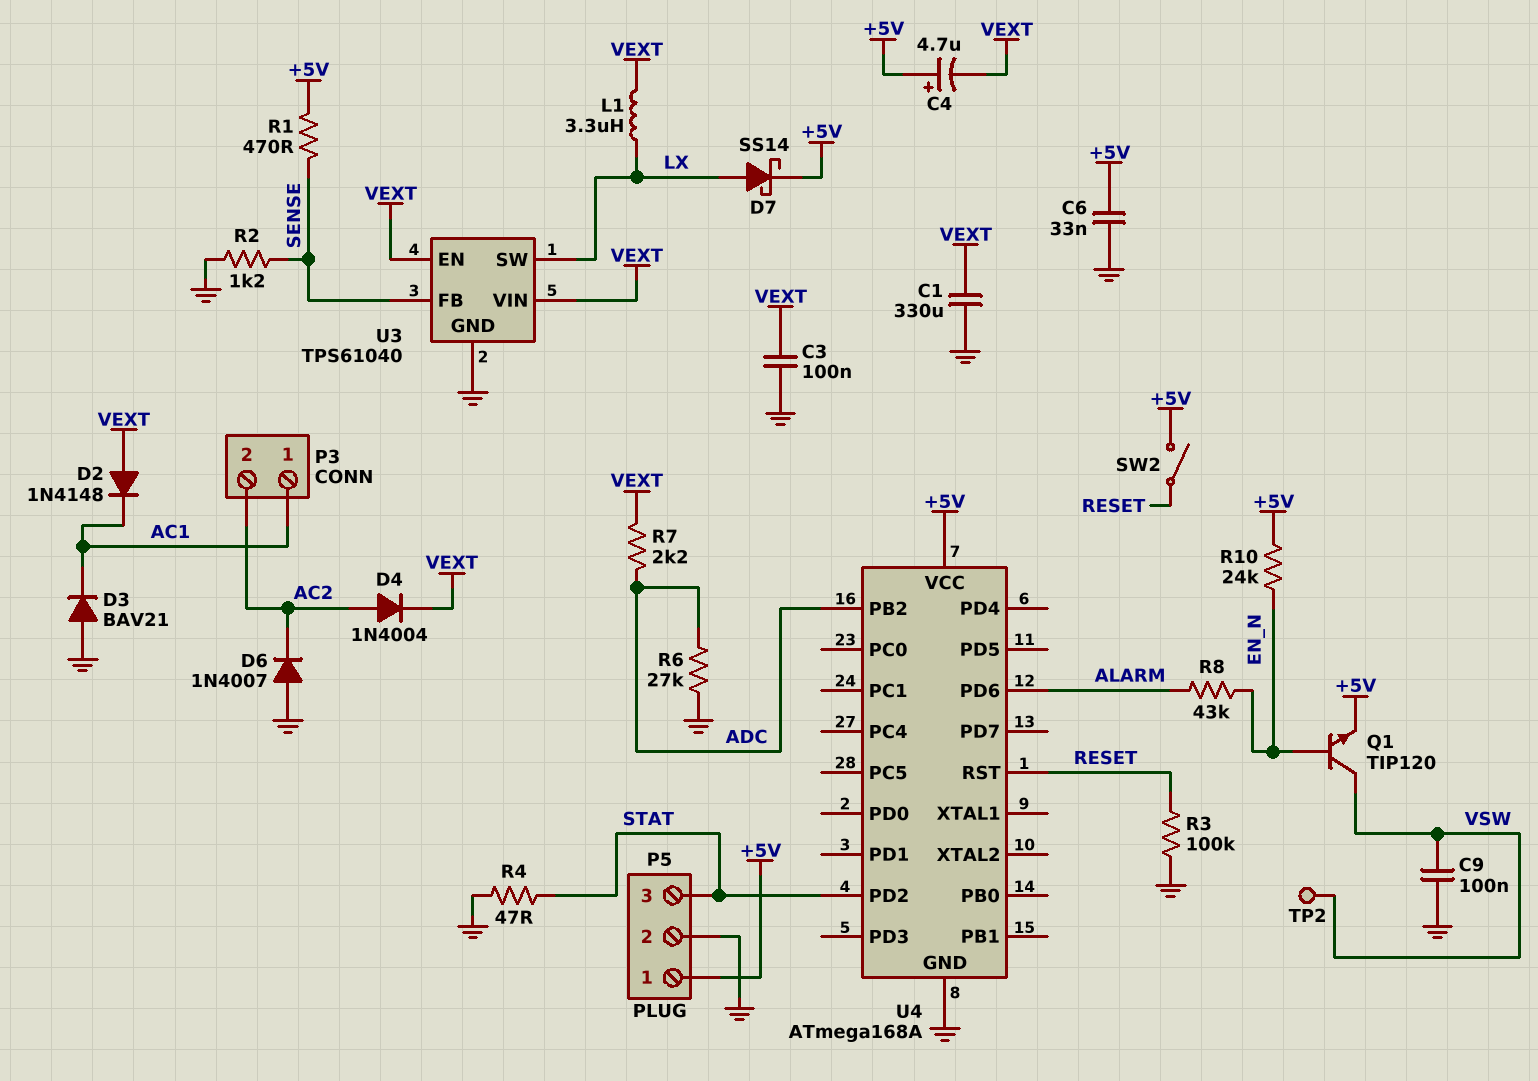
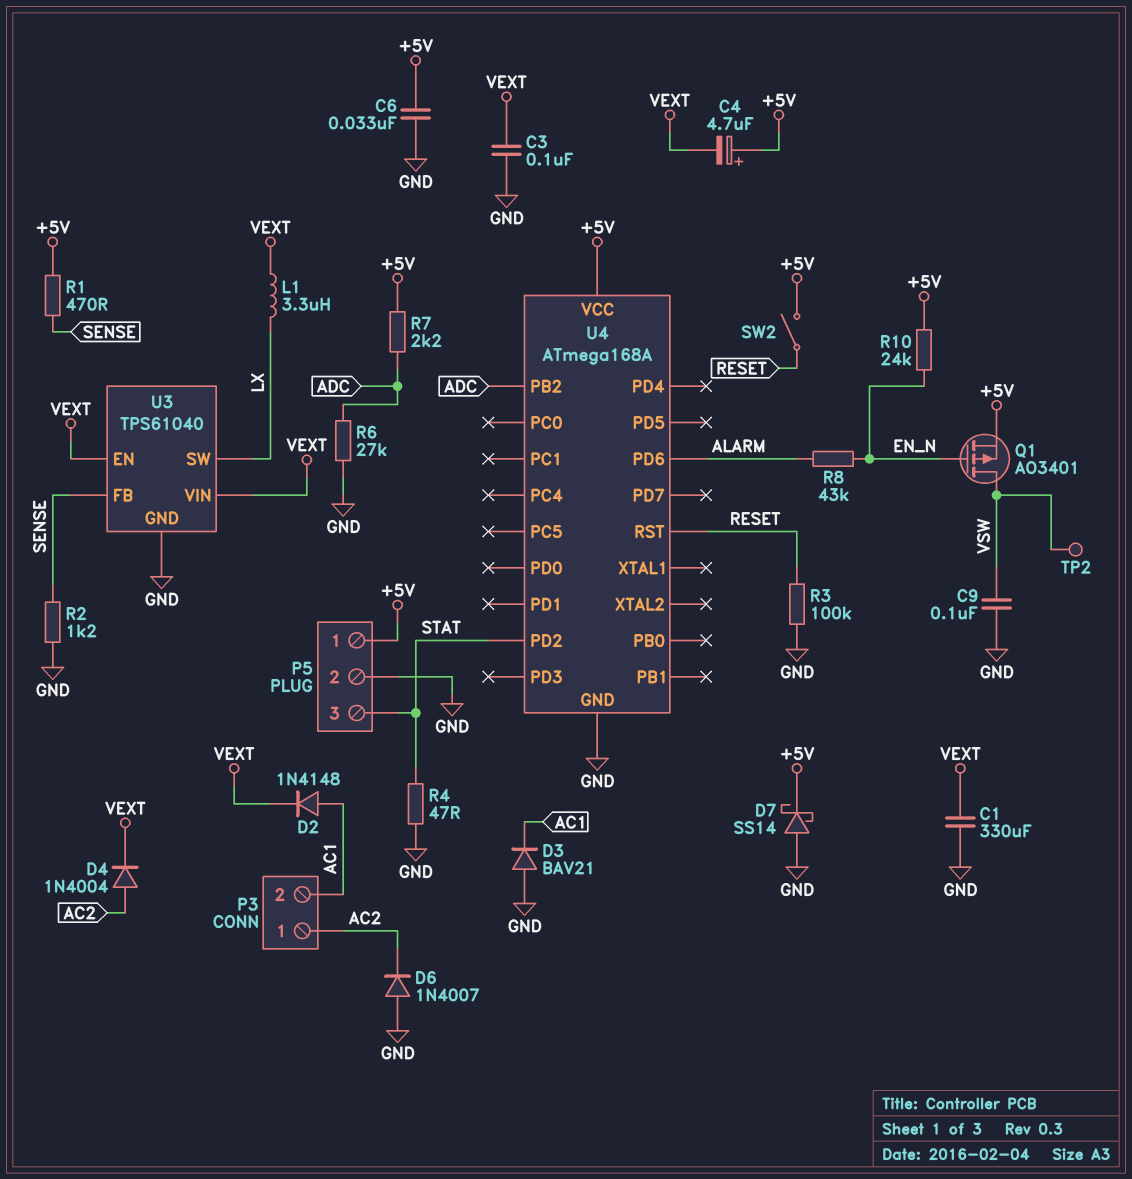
D2: diode 1N4148 (A VEXT, K AC1) -> diode 1N4148 (A AC1, K VEXT)
D7: schottky SS14 (A LX, K +5V) -> schottky SS14 (A GND, K +5V)
P3 pin 1: AC1 -> AC2
P3 pin 2: AC2 -> AC1
Q1: NPN TIP120 (B EN_N, C VSW, E +5V) -> PMOS AO3401 (G EN_N, D VSW, S +5V)
R7: 2.2k (ADC, VEXT) -> 2.2k (+5V, ADC)

